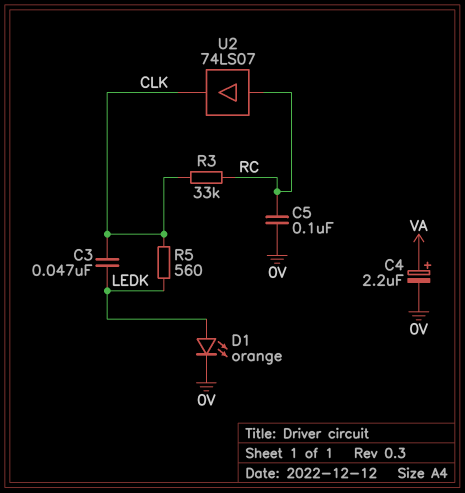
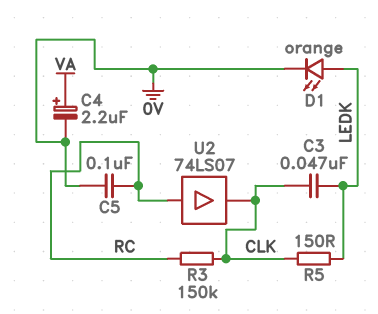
R3: 33k (CLK, RC) -> 150k (CLK, RC)
R5: 560 (CLK, LEDK) -> 150 (CLK, LEDK)

